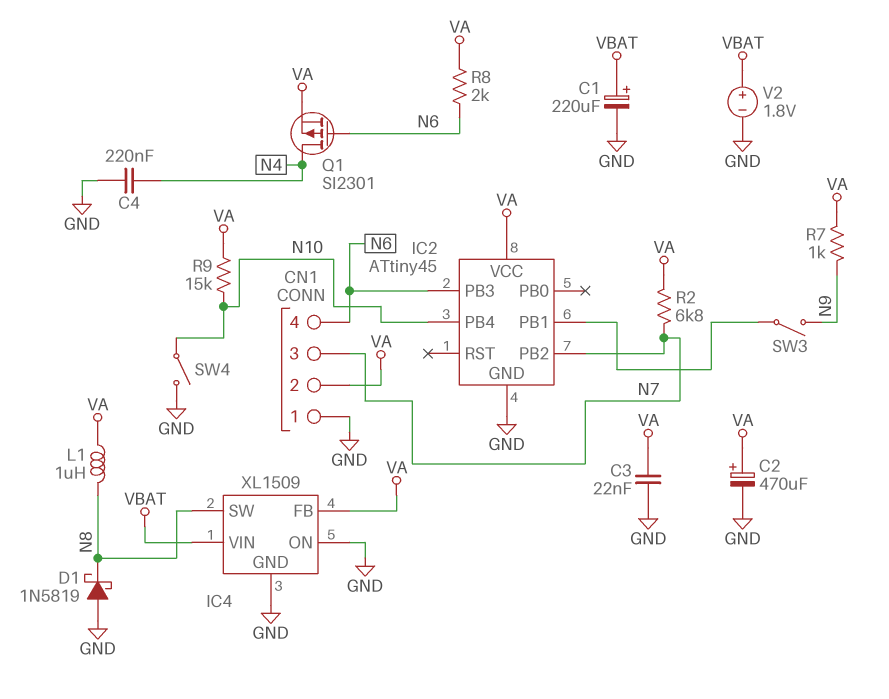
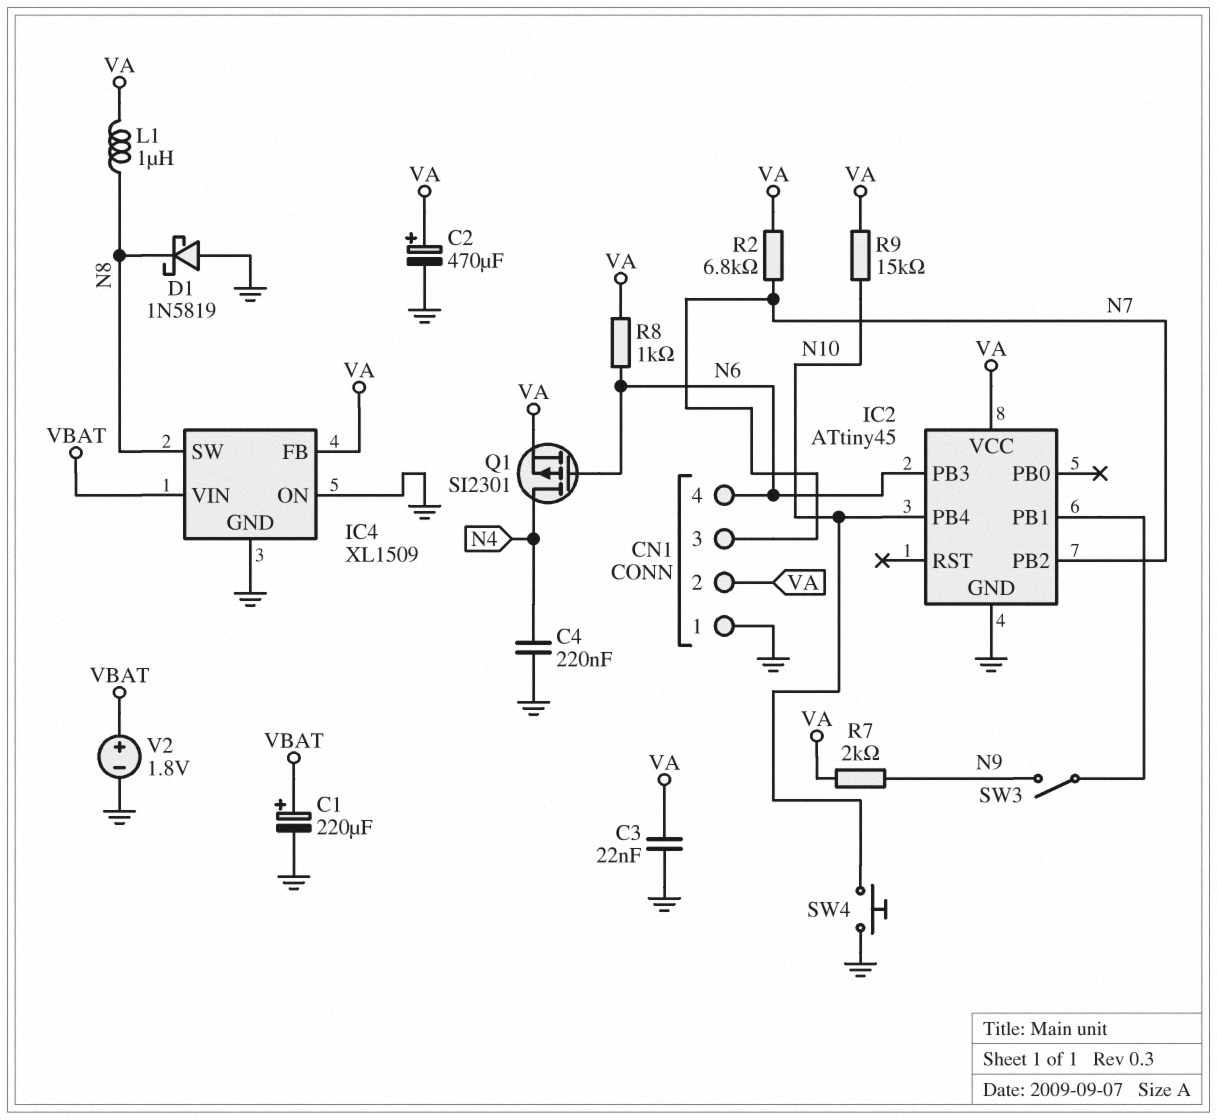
R7: 1k (N9, VA) -> 2k (N9, VA)
R8: 2k (N6, VA) -> 1k (N6, VA)
SW4: switch (GND, N10) -> button (GND, N10)

